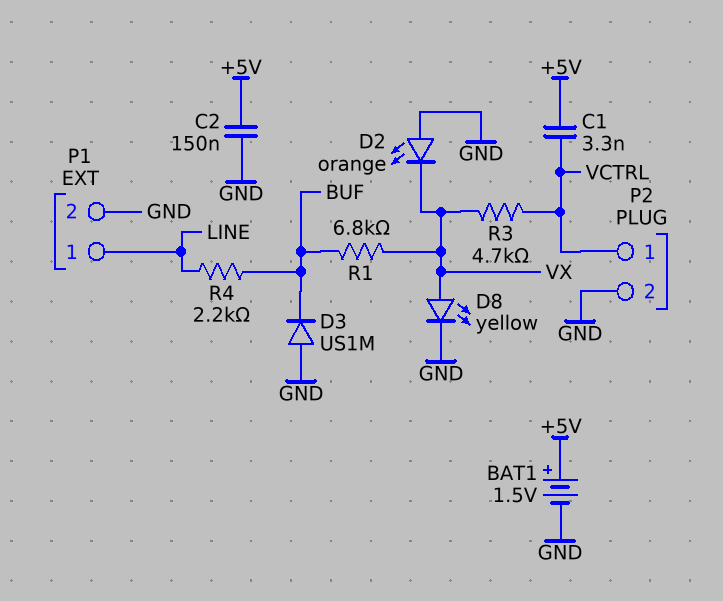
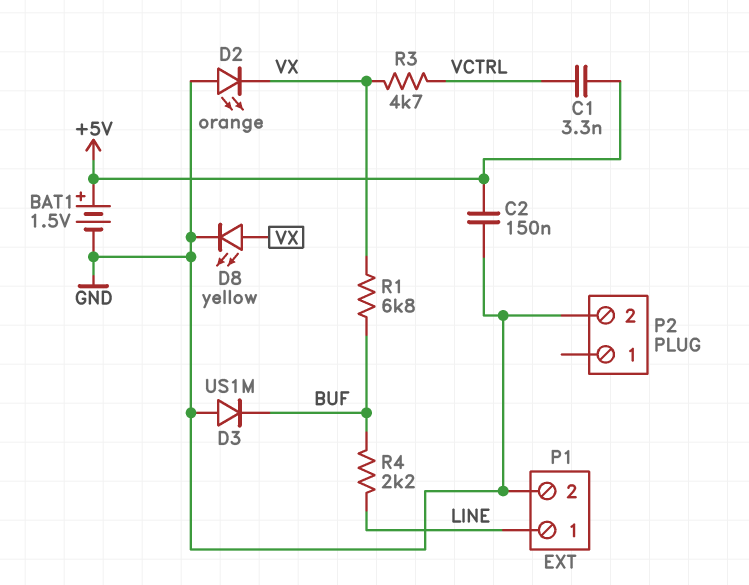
P2 pin 1: VCTRL -> none

